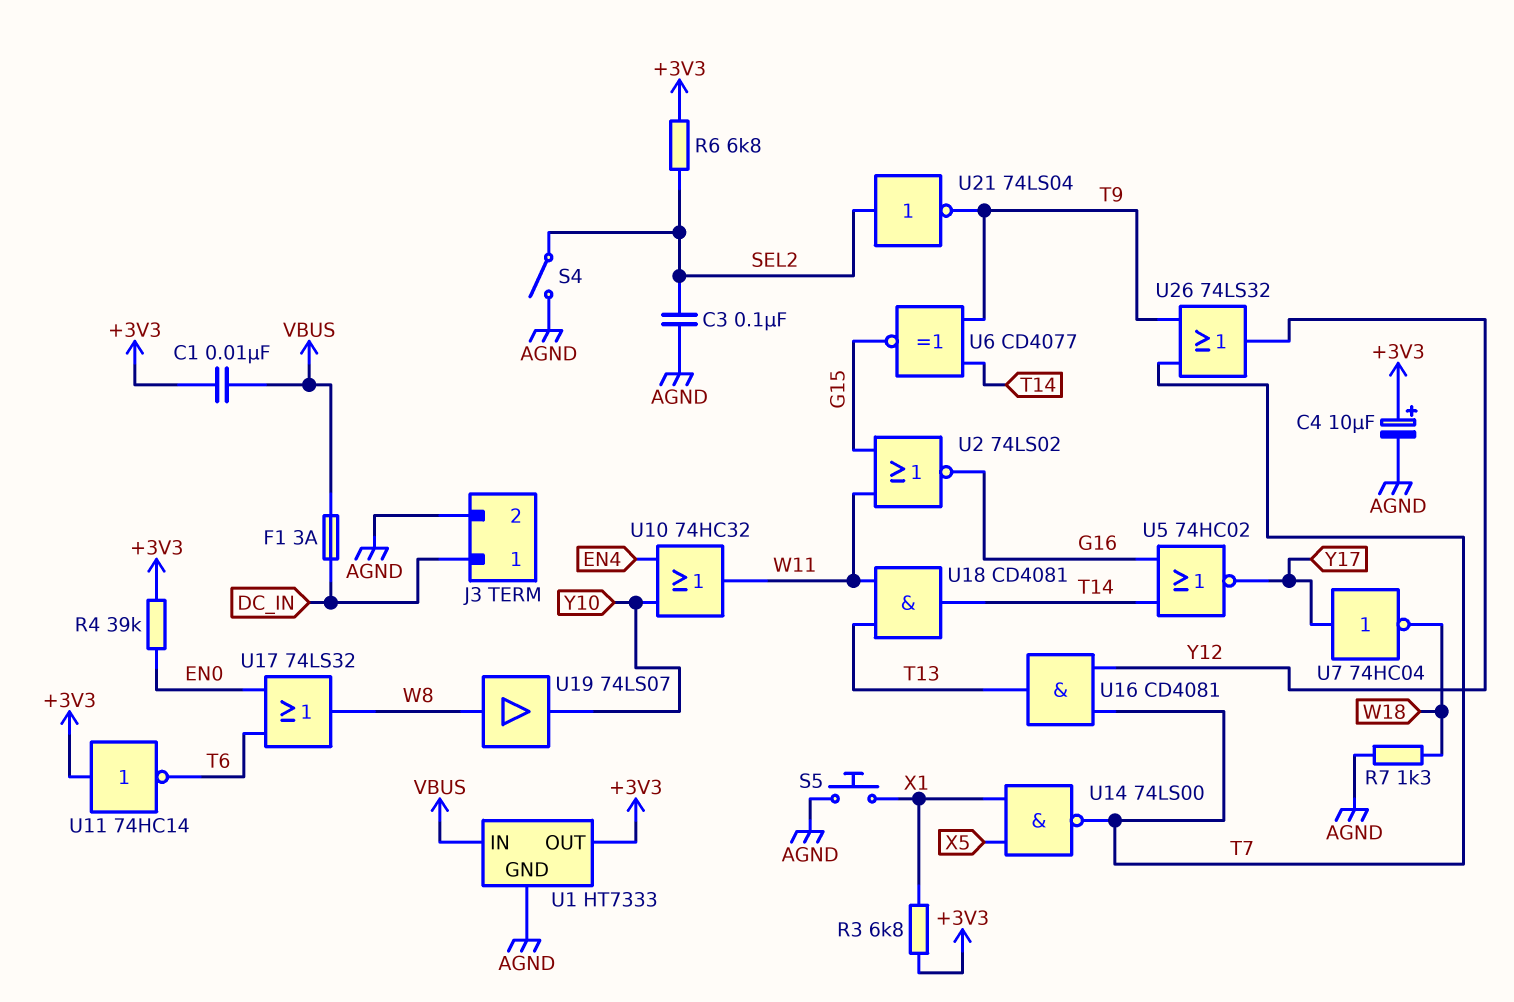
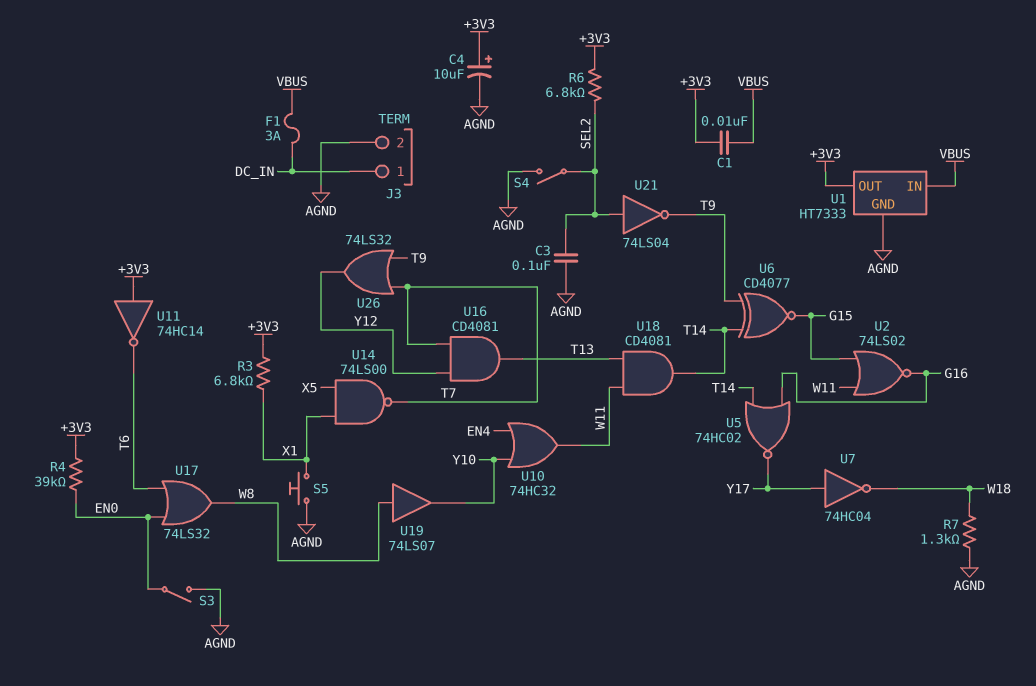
S3: none -> switch (AGND, EN0)

